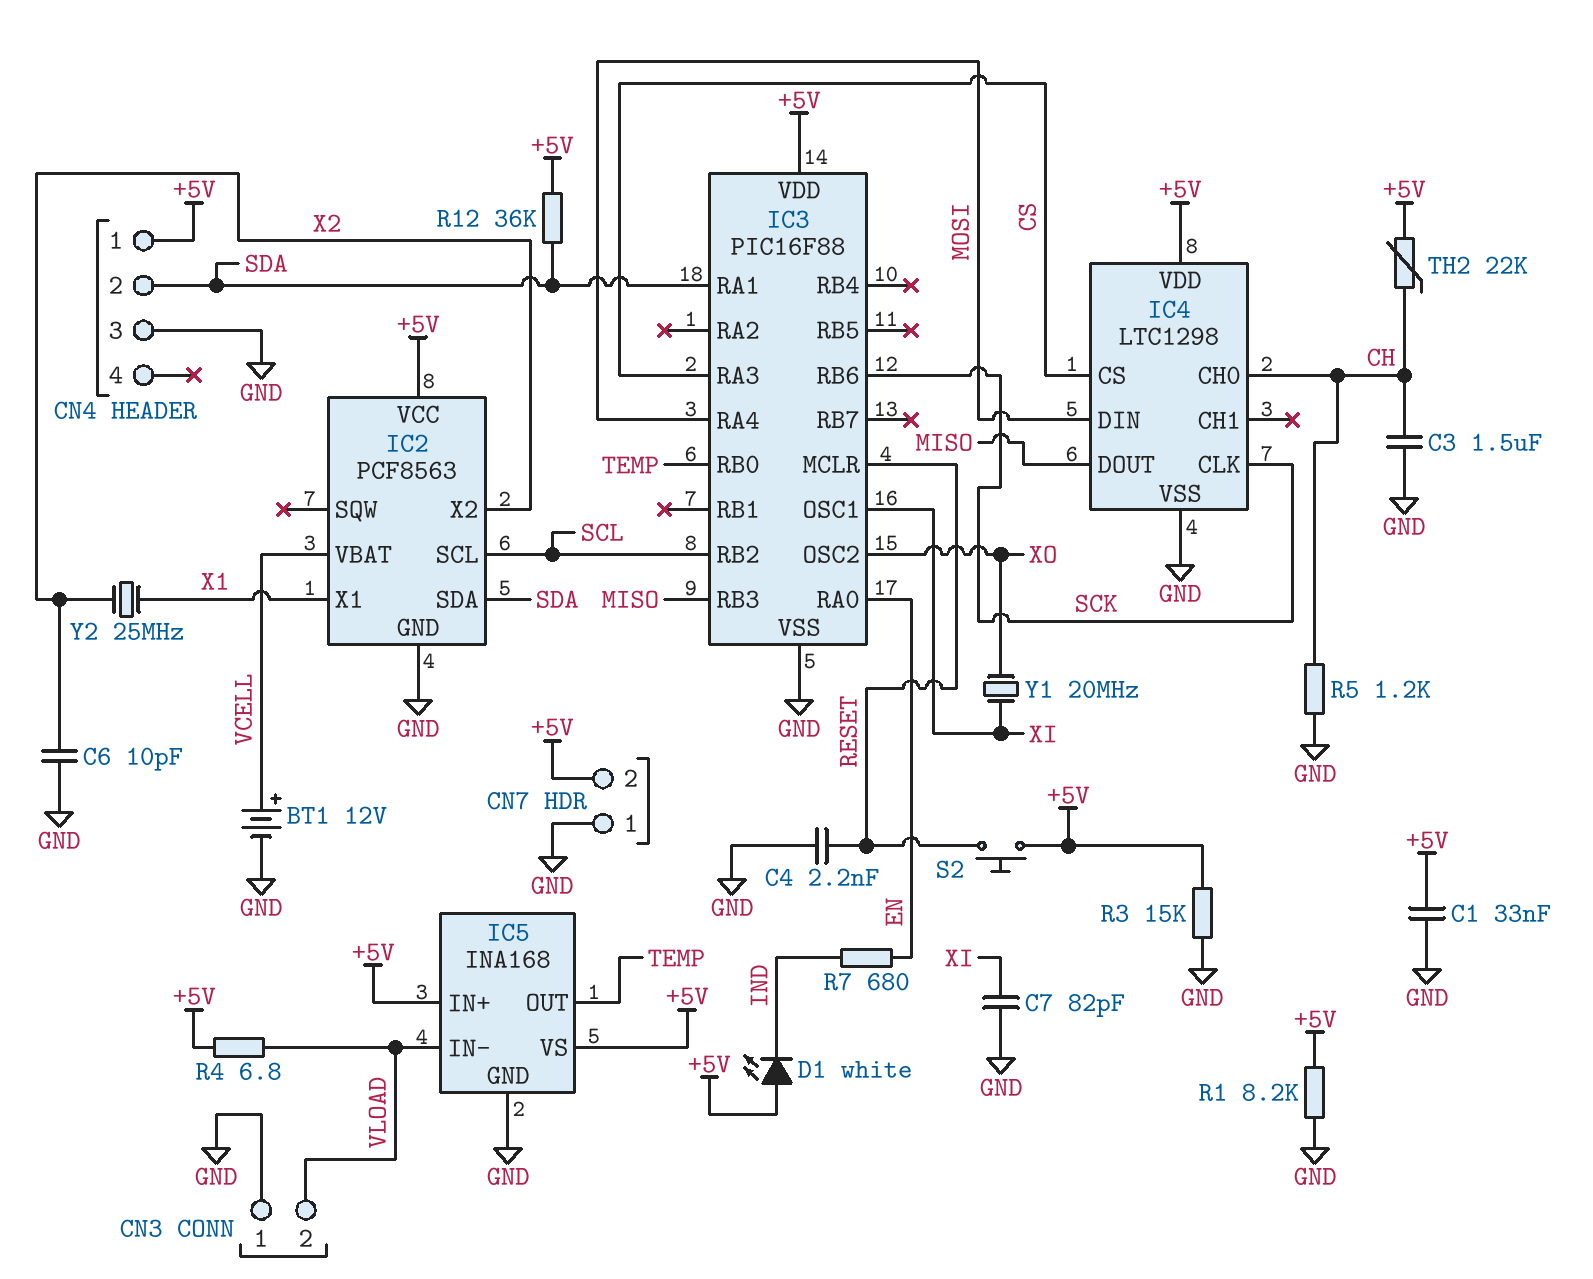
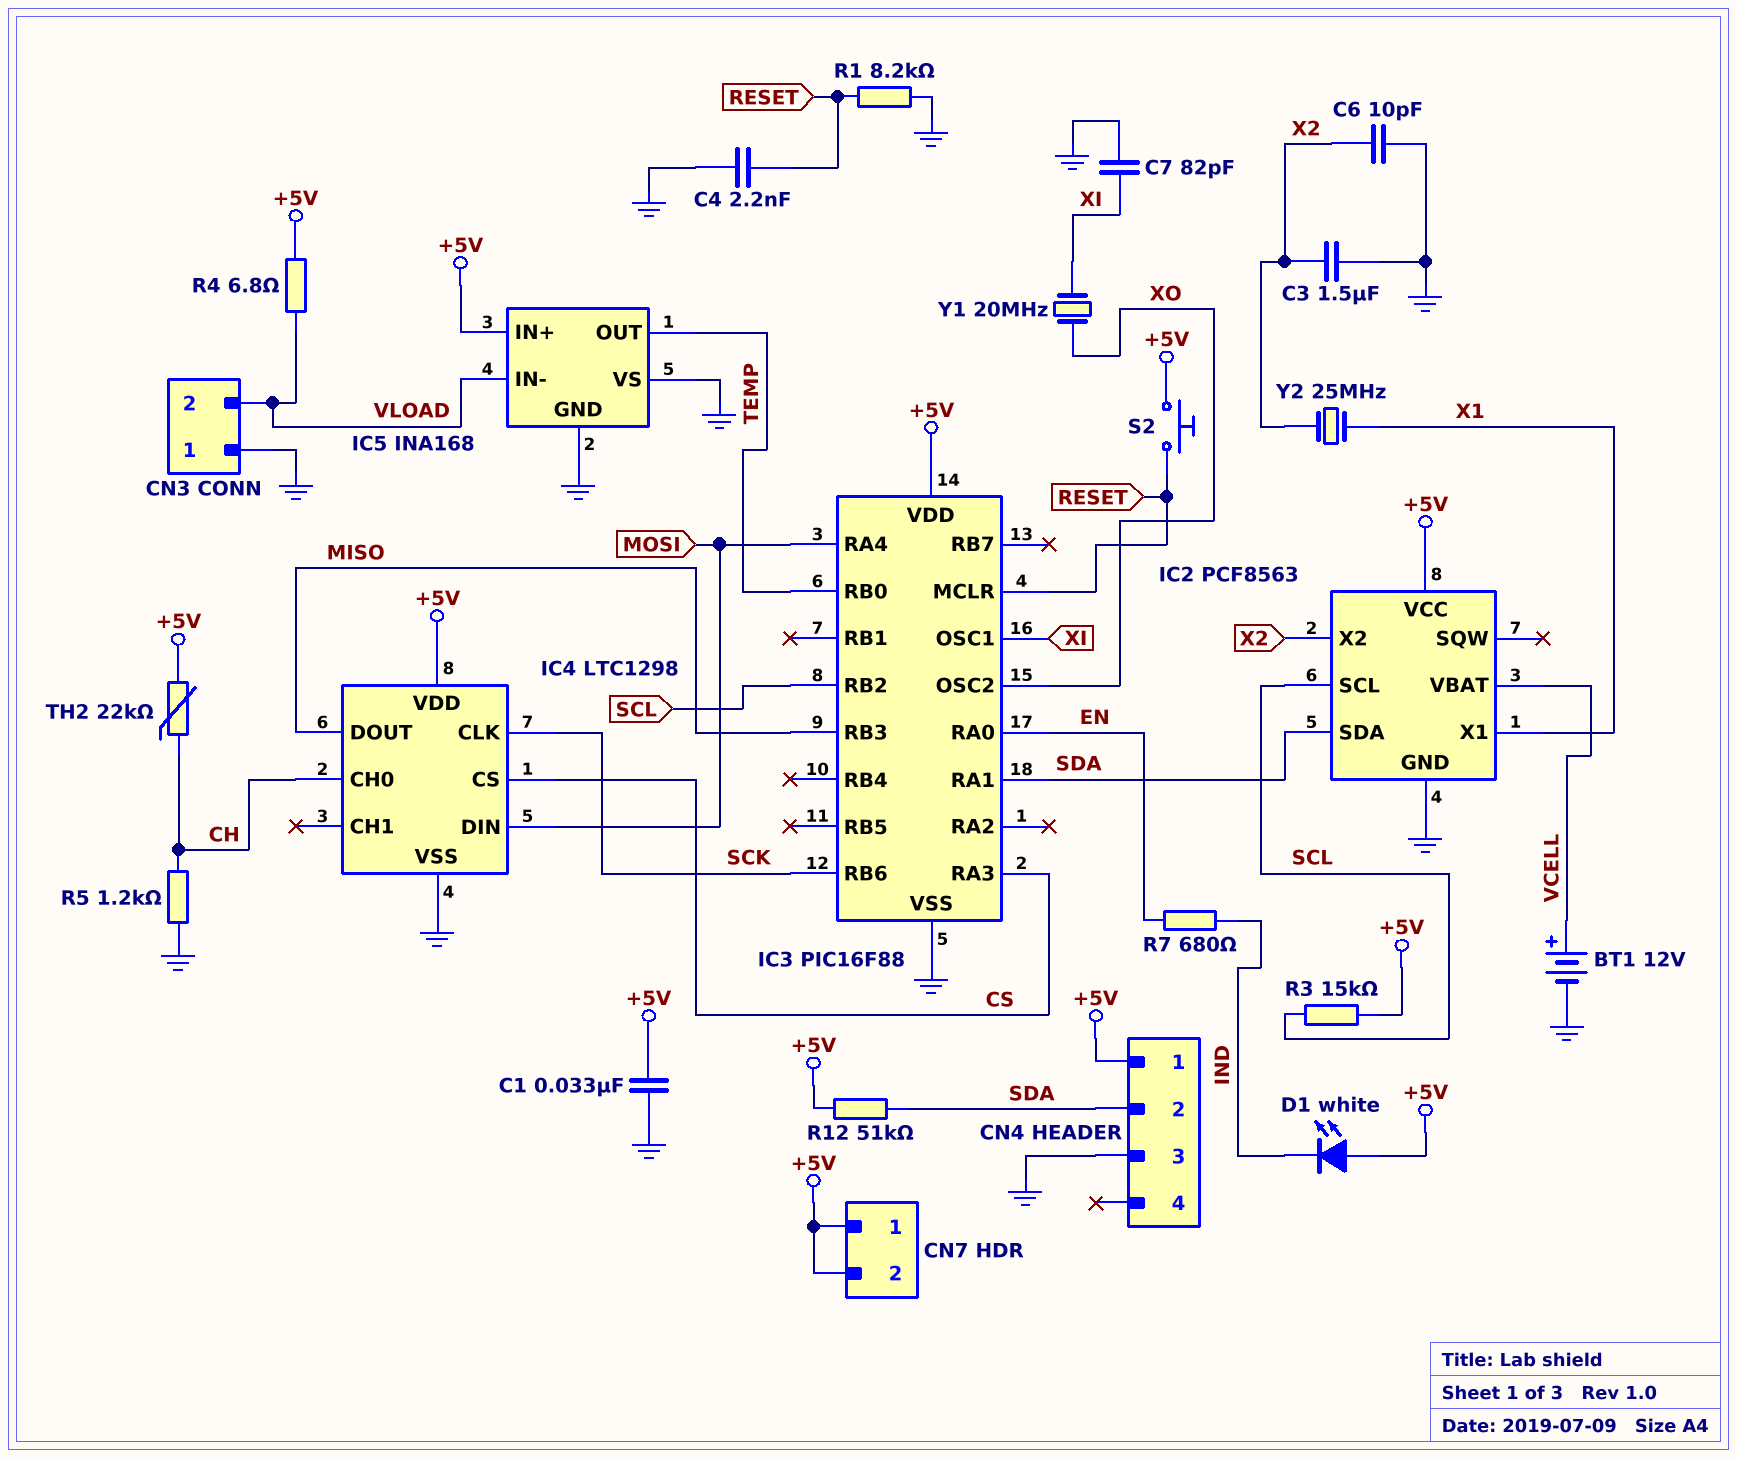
C3: 1.5uF (CH, GND) -> 1.5uF (GND, X2)
CN7 pin 1: GND -> +5V
IC5 pin VS: +5V -> GND
R1: 8.2k (+5V, GND) -> 8.2k (GND, RESET)
R3: 15k (+5V, GND) -> 15k (+5V, SCL)
R12: 36k (+5V, SDA) -> 51k (+5V, SDA)

